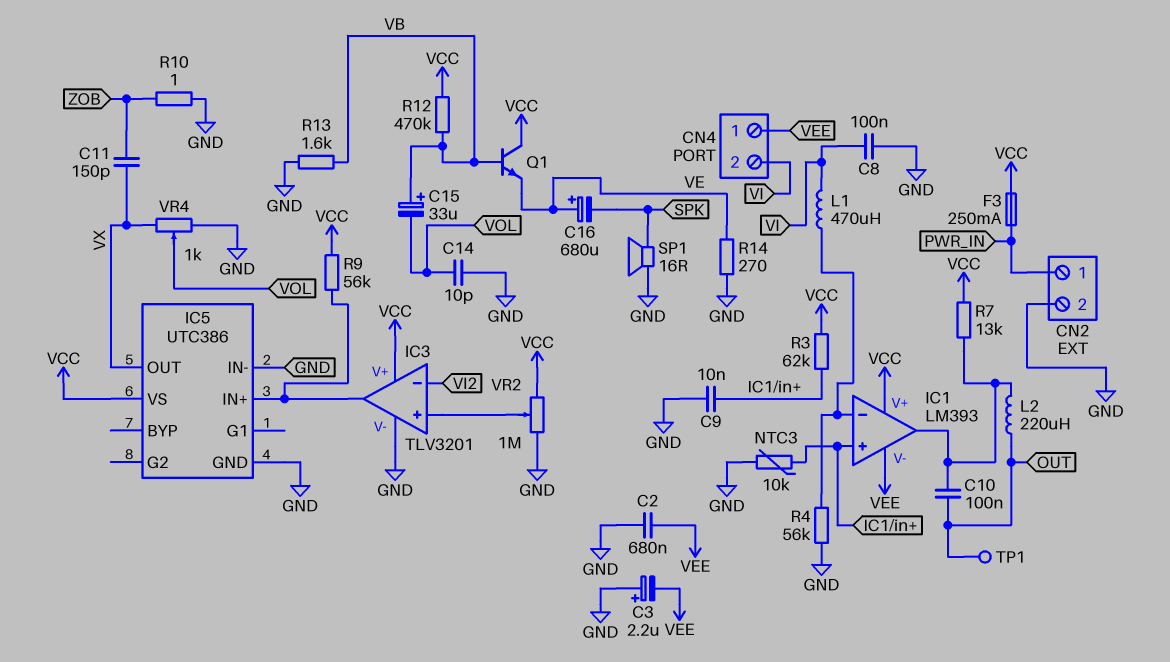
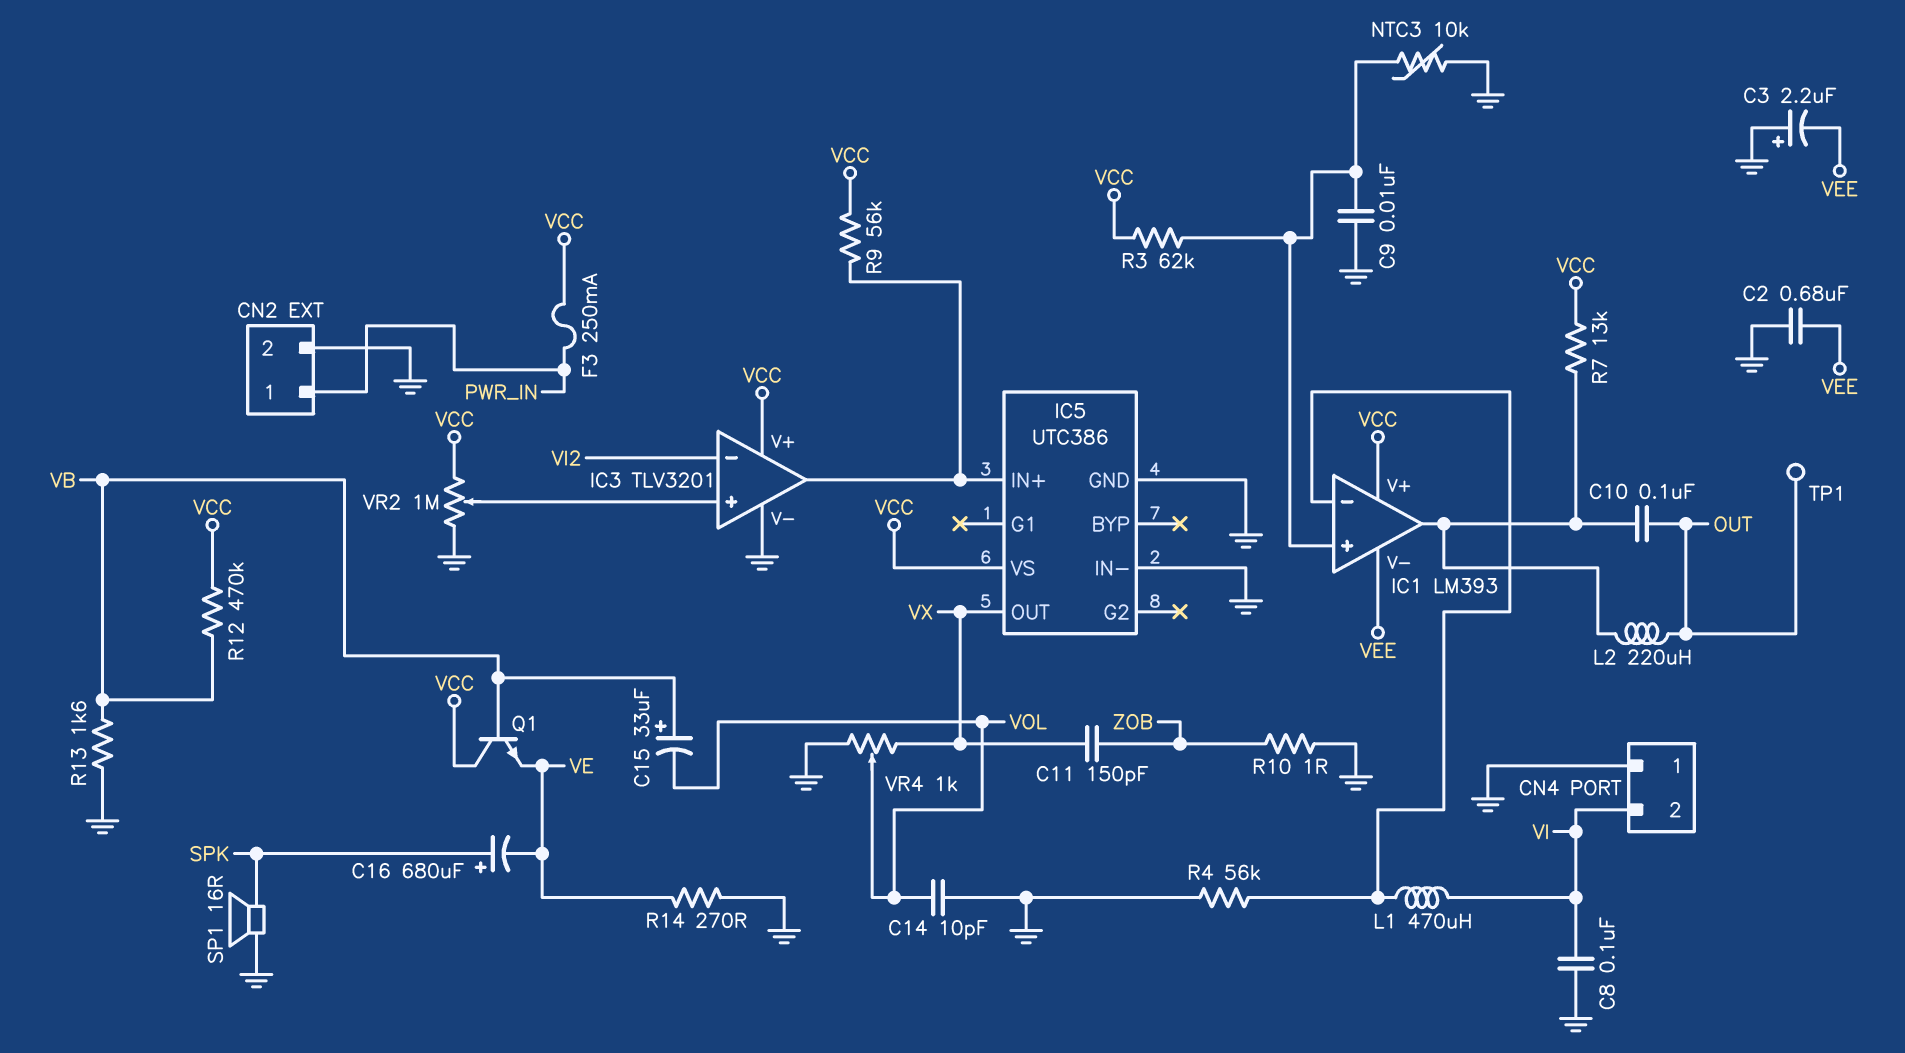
C16: 680uF (plus VE, minus SPK) -> 680uF (plus SPK, minus VE)
CN4 pin 1: VEE -> GND

